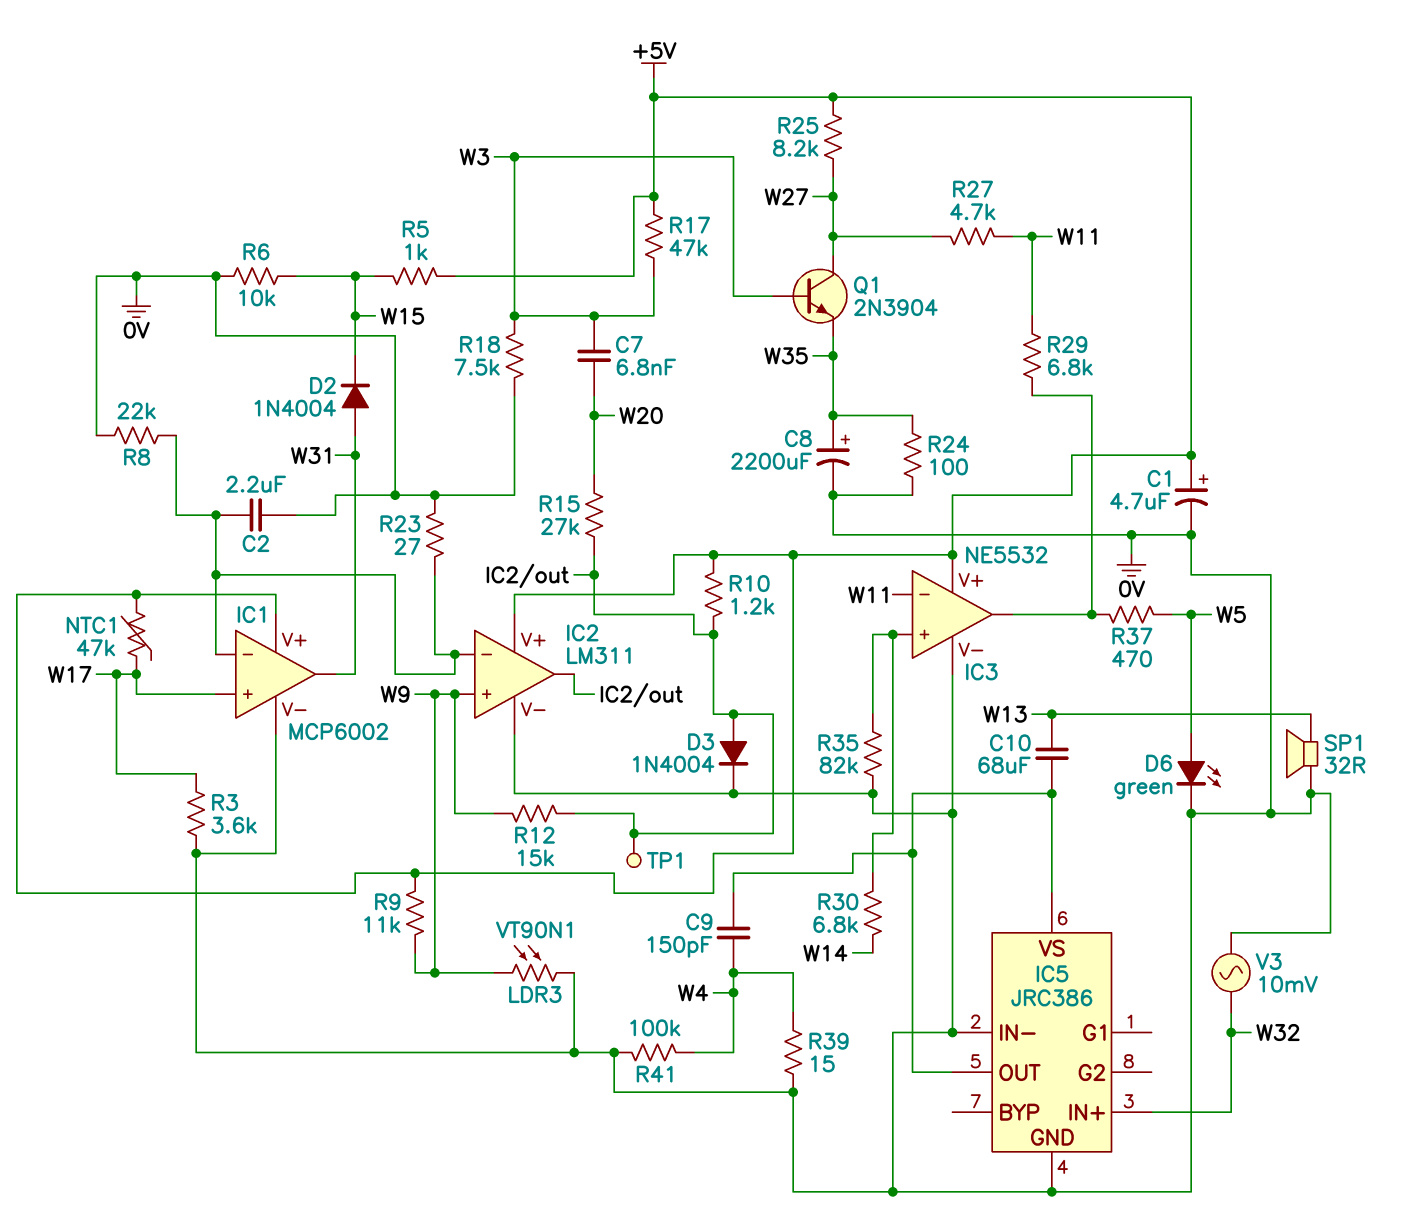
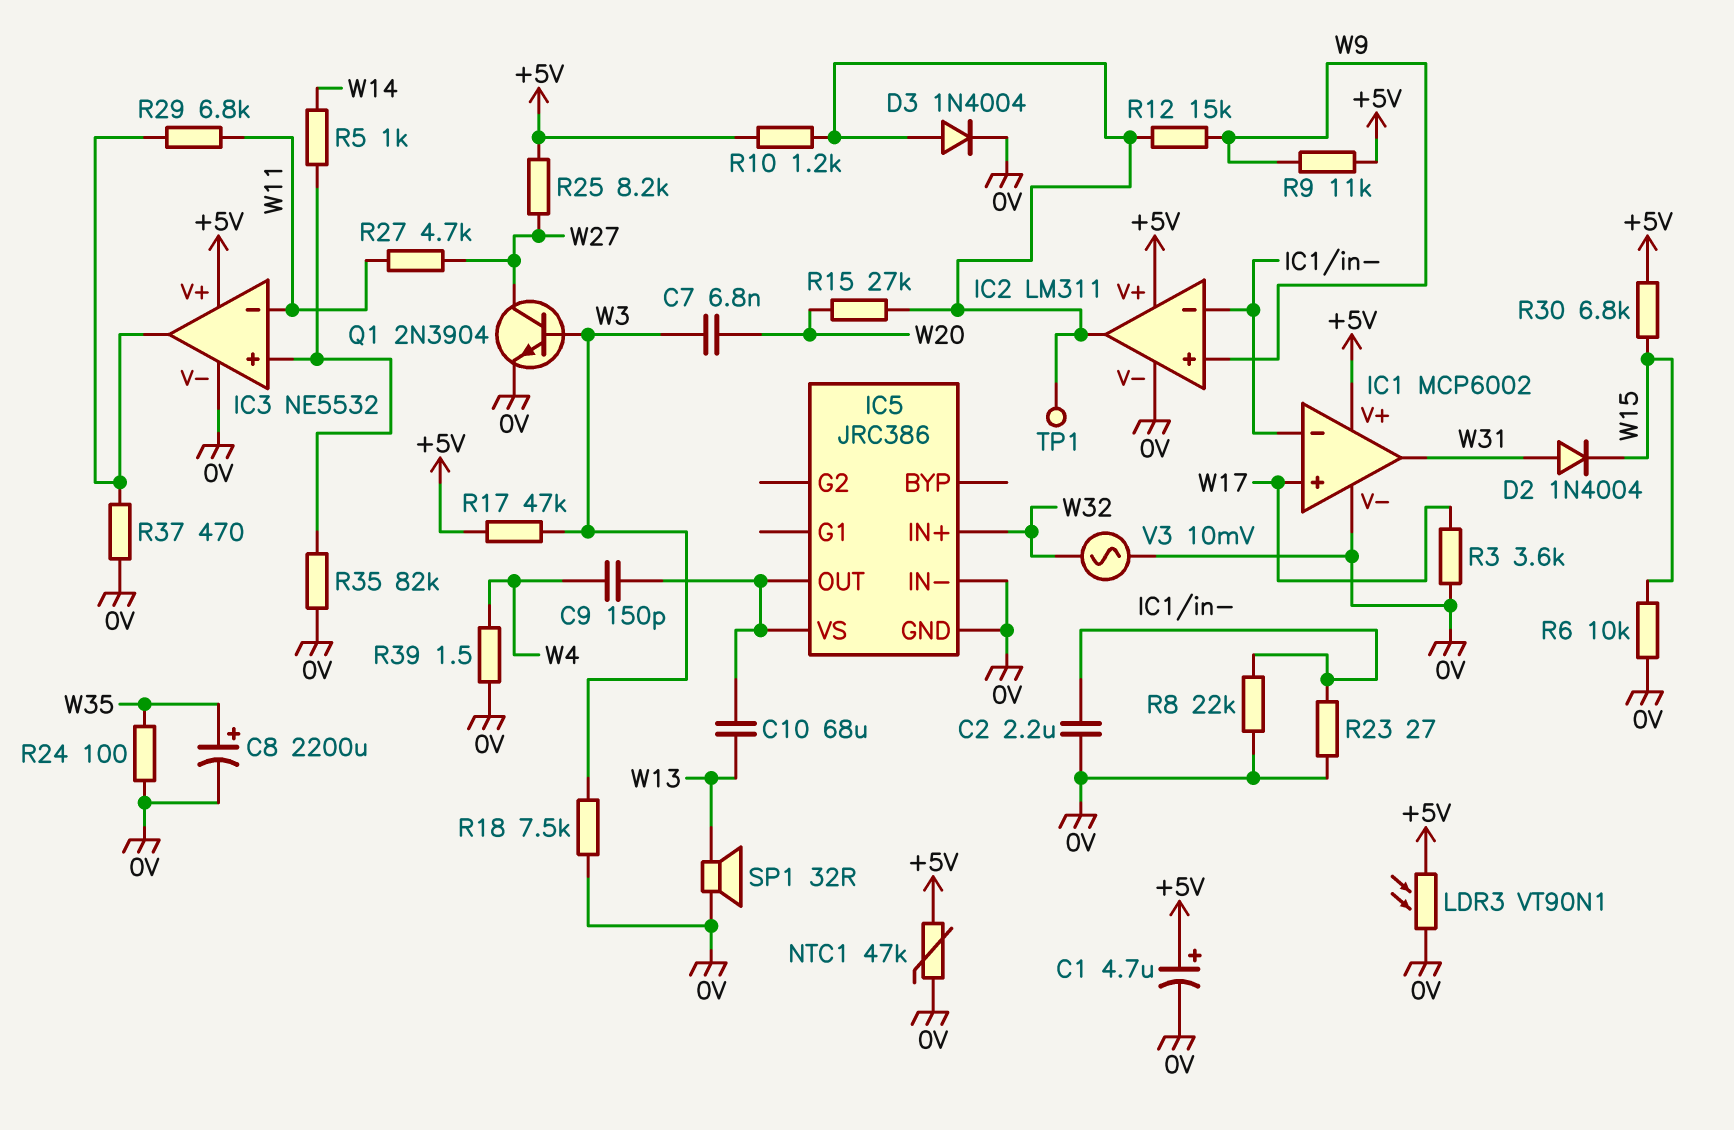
D6: LED green (A W5, K 0V) -> none
LDR3: VT90N1 (0V, W9) -> VT90N1 (+5V, 0V)
NTC1: 47k (+5V, W17) -> 47k (+5V, 0V)
Q1: NPN 2N3904 (B W3, C W27, E W35) -> NPN 2N3904 (B W3, C W27, E 0V)
R5: 1k (+5V, W15) -> 1k (IC3/in+, W14)
R30: 6.8k (IC3/in+, W14) -> 6.8k (+5V, W15)
R37: 470 (IC3/out, W5) -> 470 (0V, IC3/out)
R39: 15 (0V, W4) -> 1.5 (0V, W4)
R41: 100k (0V, W4) -> none

